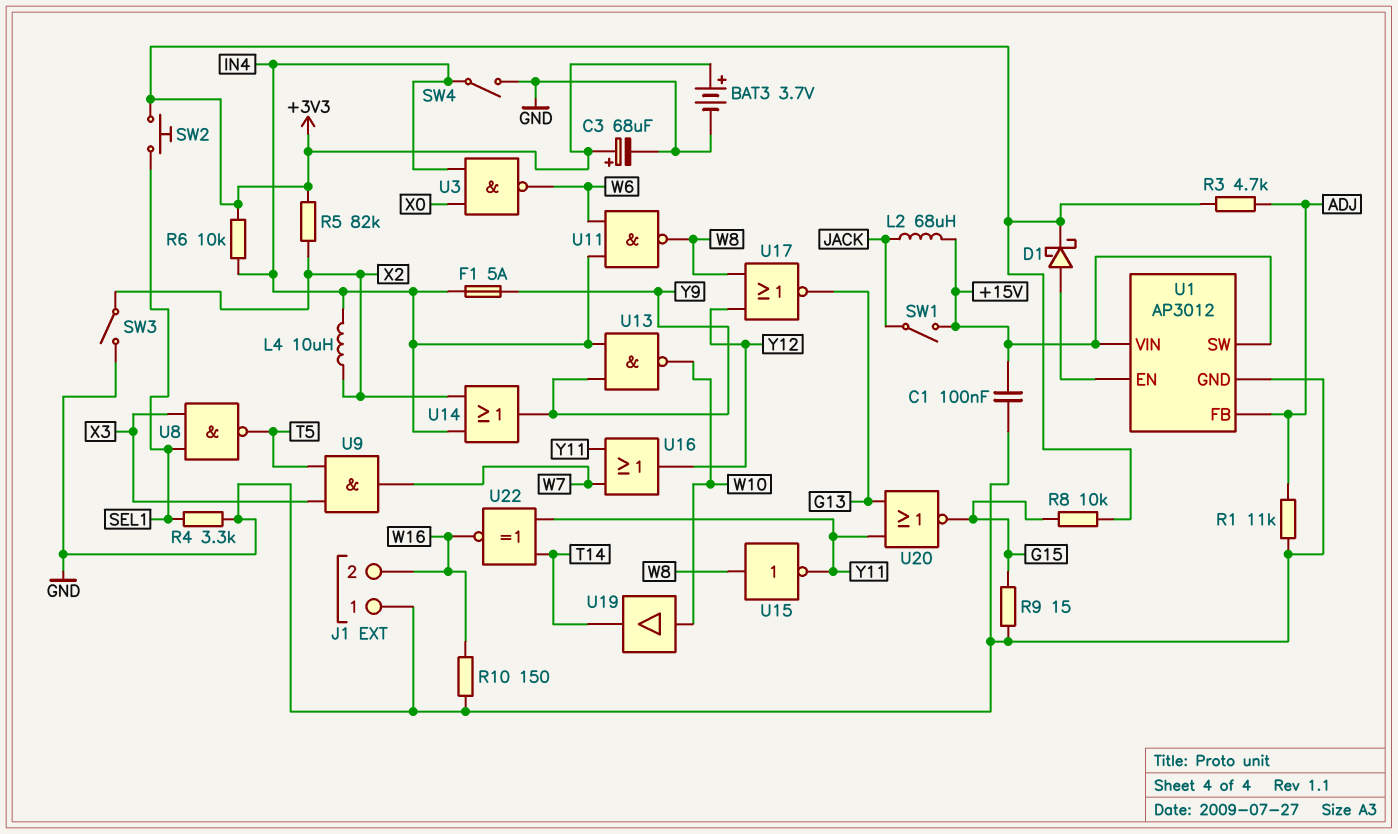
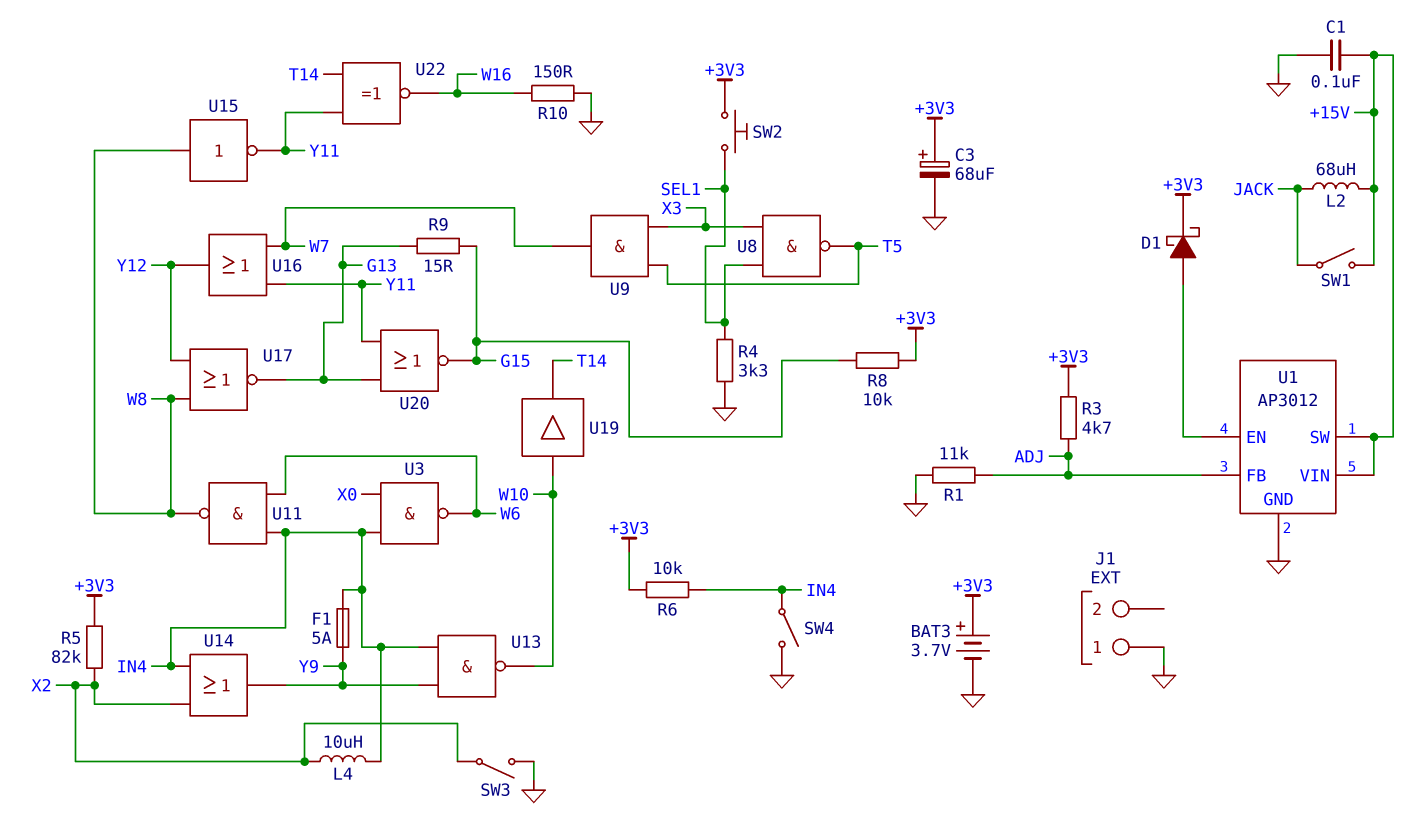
J1 pin 2: W16 -> none
R9: 15 (G15, GND) -> 15 (G13, G15)

